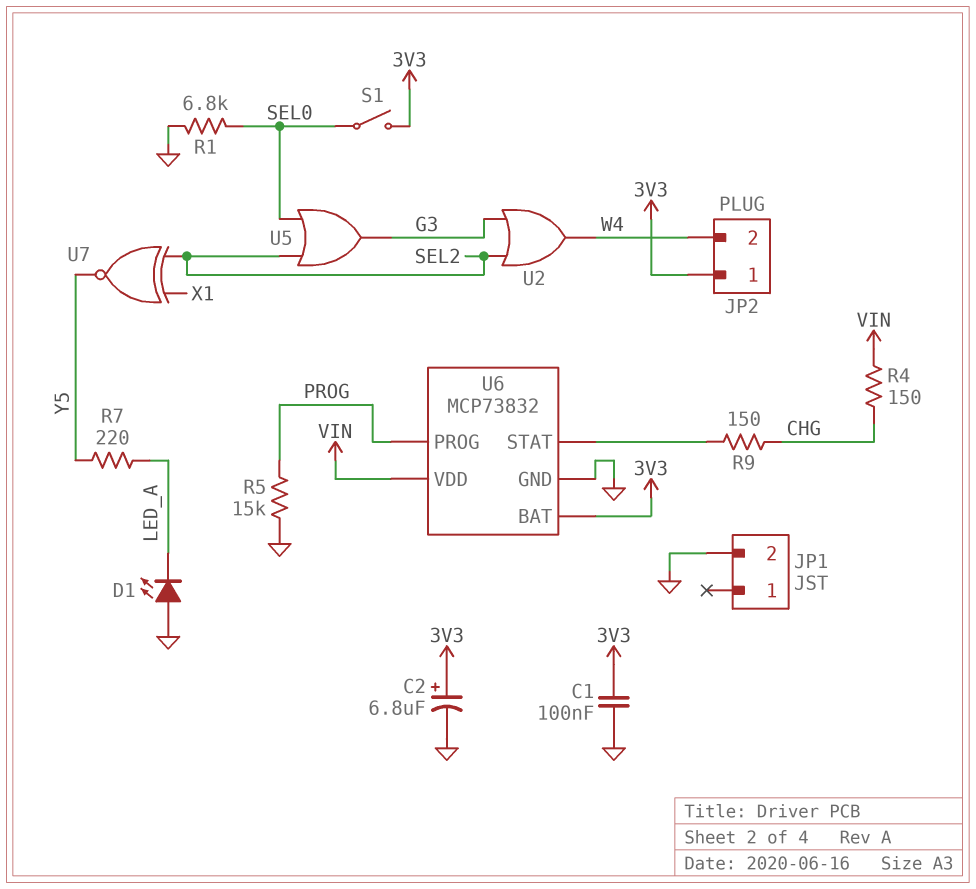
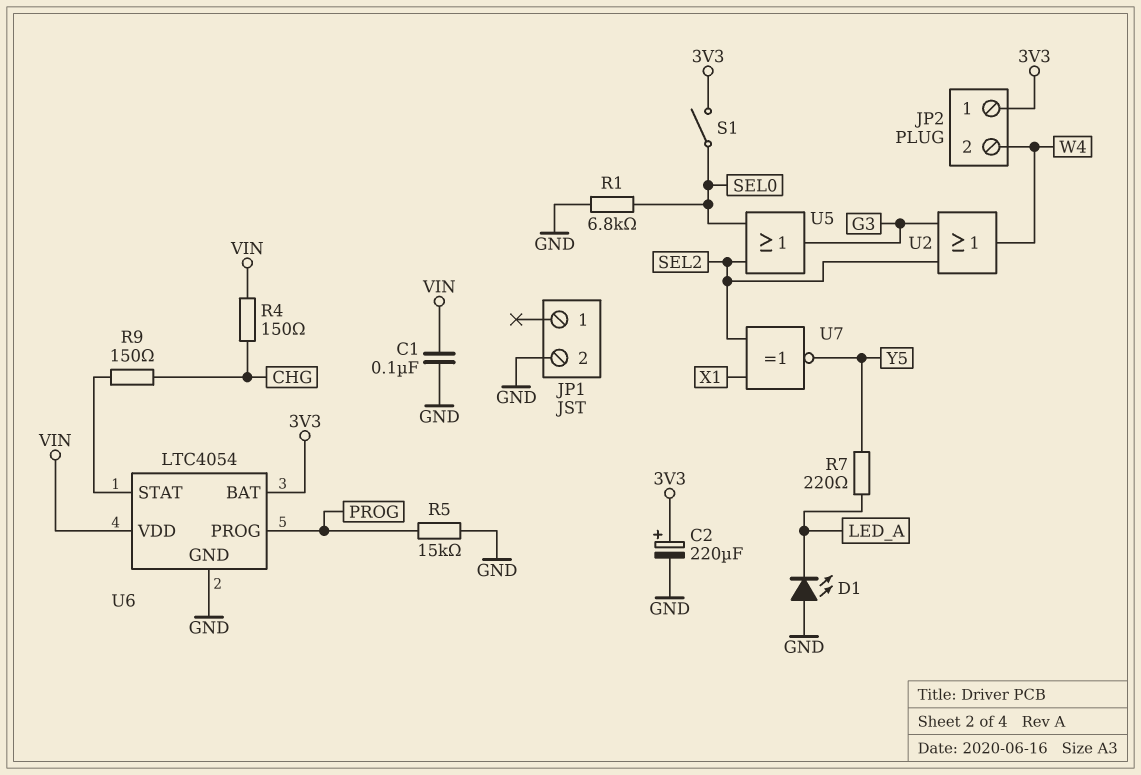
C1: 100nF (3V3, GND) -> 100nF (GND, VIN)
C2: 6.8uF (plus 3V3, minus GND) -> 220uF (plus 3V3, minus GND)
U6: MCP73832 -> LTC4054

